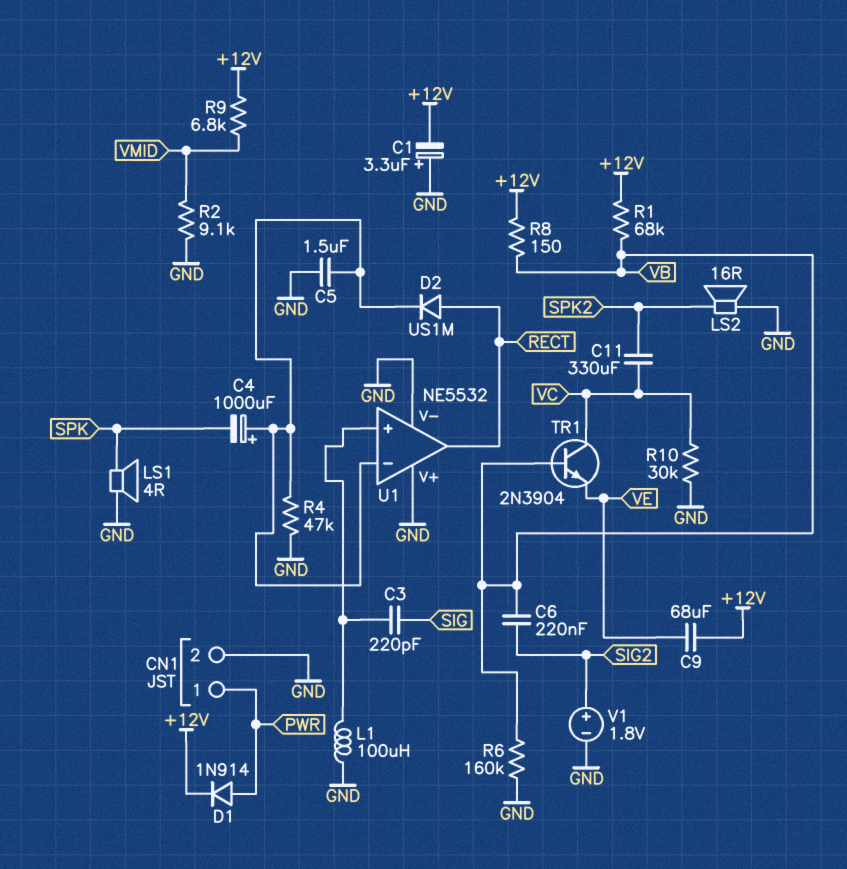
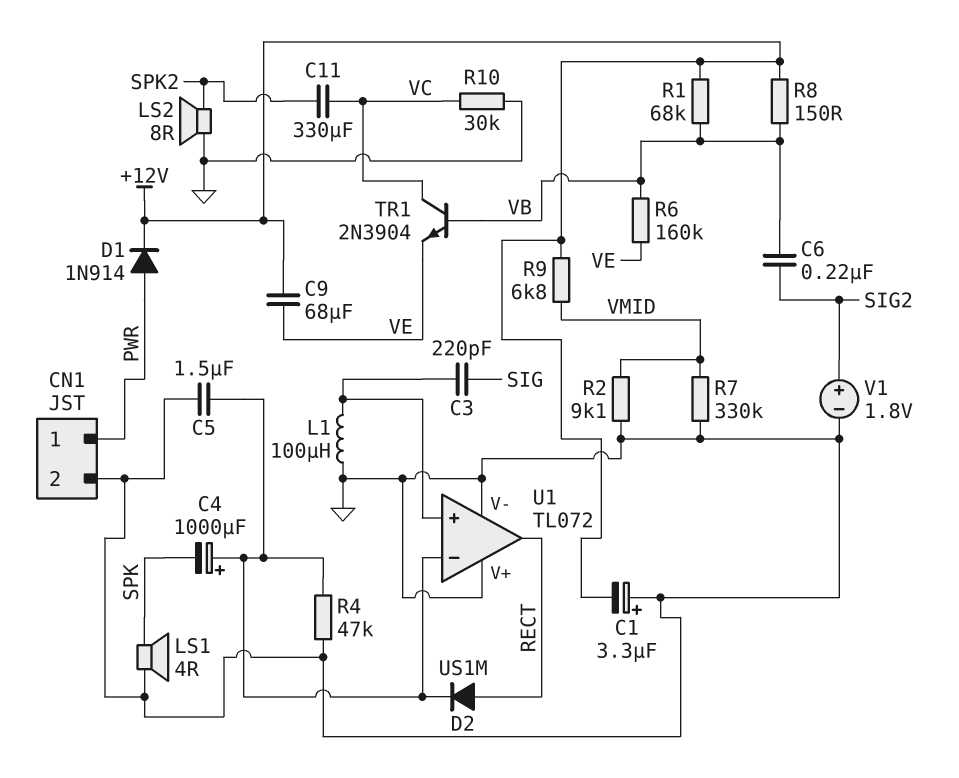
LS2: speaker 16R (GND, SPK2) -> speaker 8R (GND, SPK2)
R6: 160k (GND, VB) -> 160k (VB, VE)
R7: none -> 330k (GND, VMID)
U1: NE5532 -> TL072

